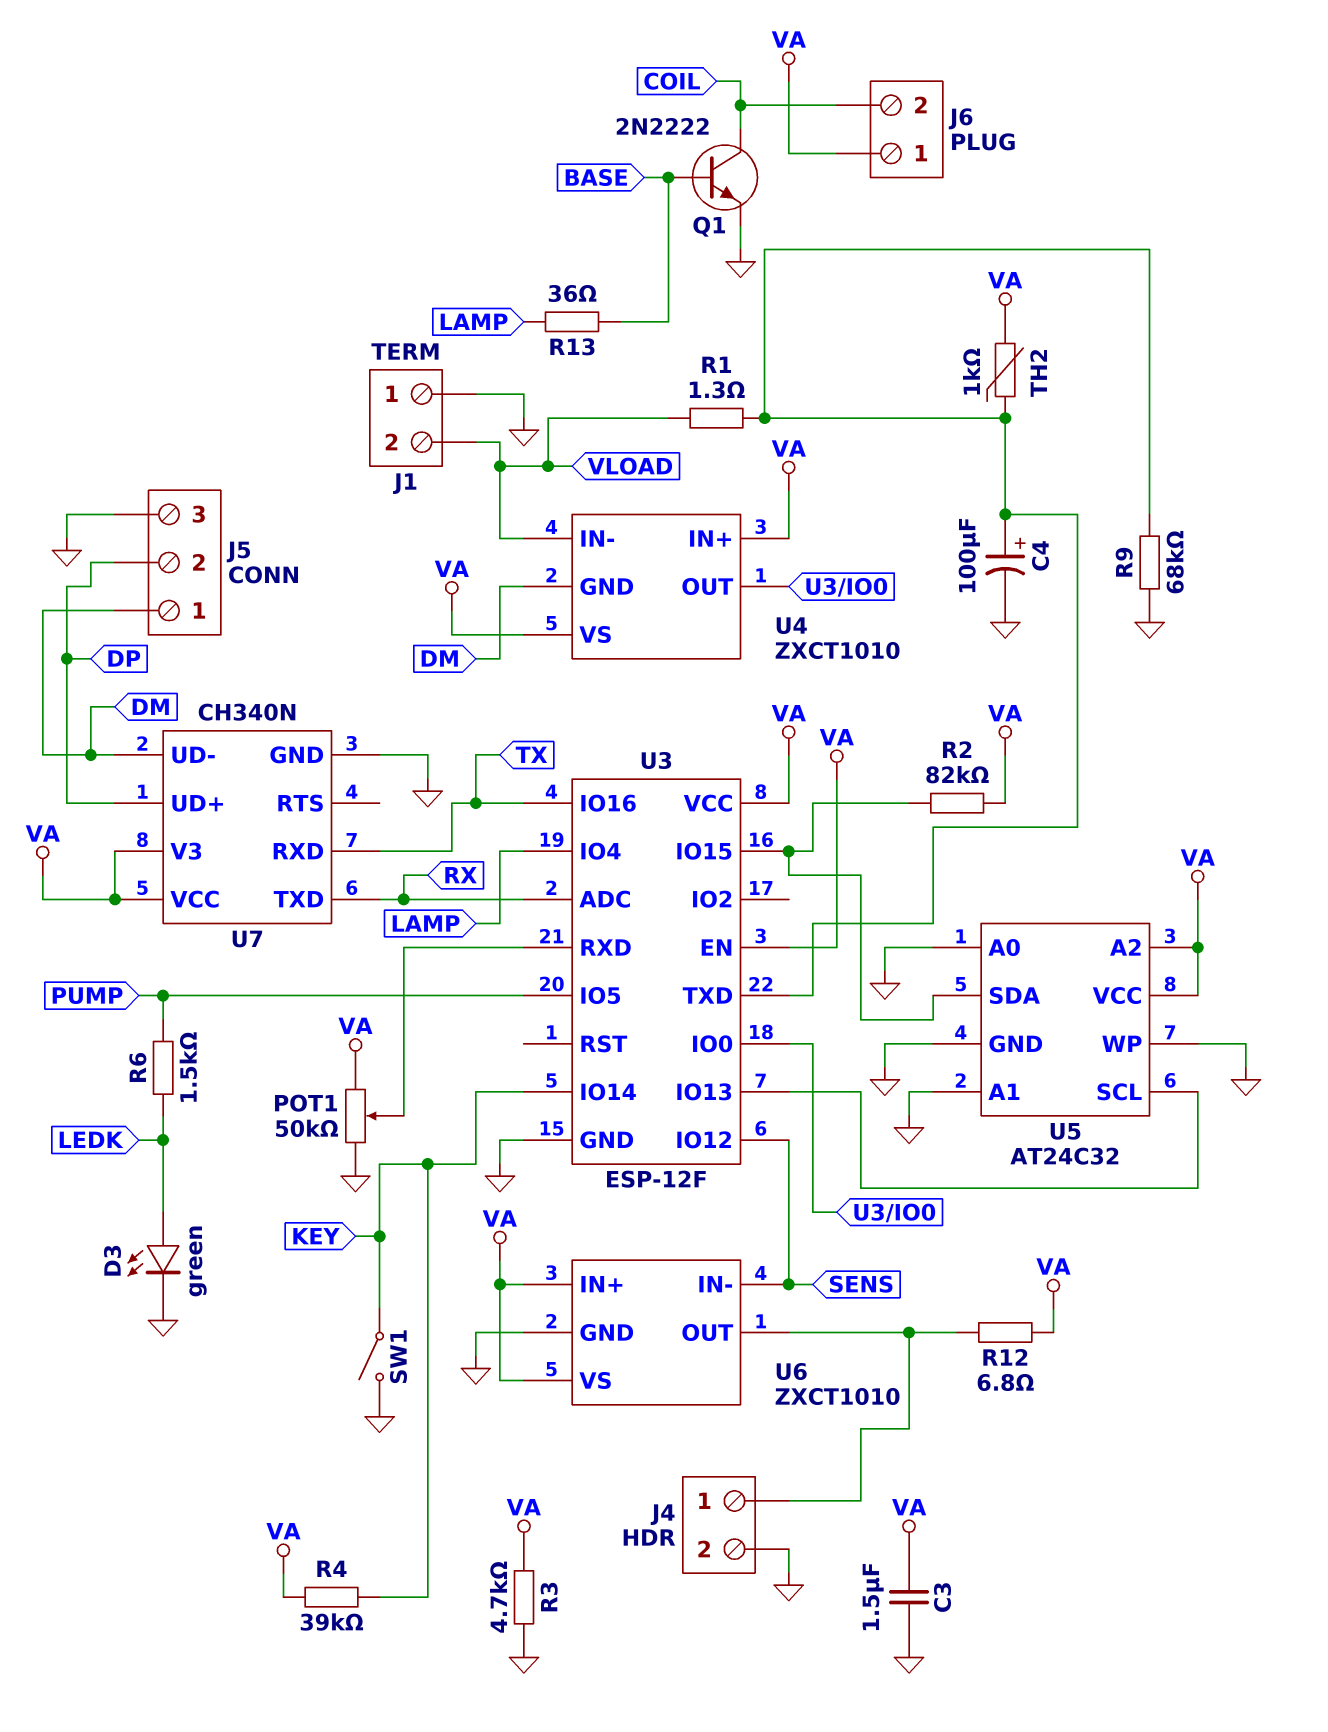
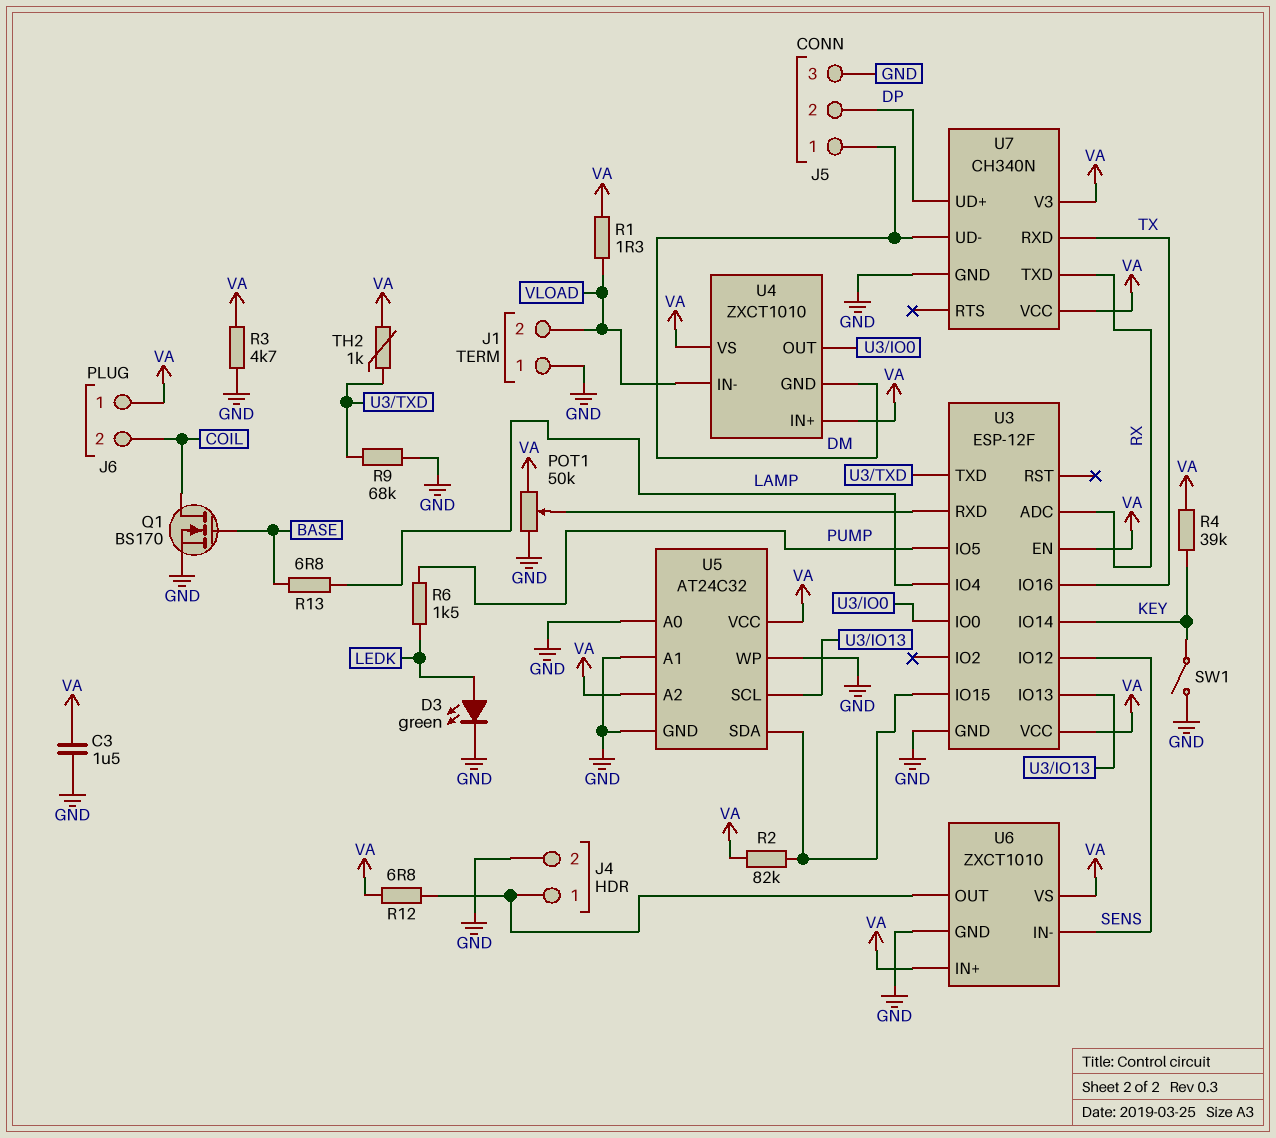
C4: 100uF (plus U3/TXD, minus GND) -> none
Q1: NPN 2N2222 (B BASE, C COIL, E GND) -> NMOS BS170 (G BASE, D COIL, S GND)
R1: 1.3 (U3/TXD, VLOAD) -> 1.3 (VA, VLOAD)
R13: 36 (BASE, LAMP) -> 6.8 (BASE, LAMP)

